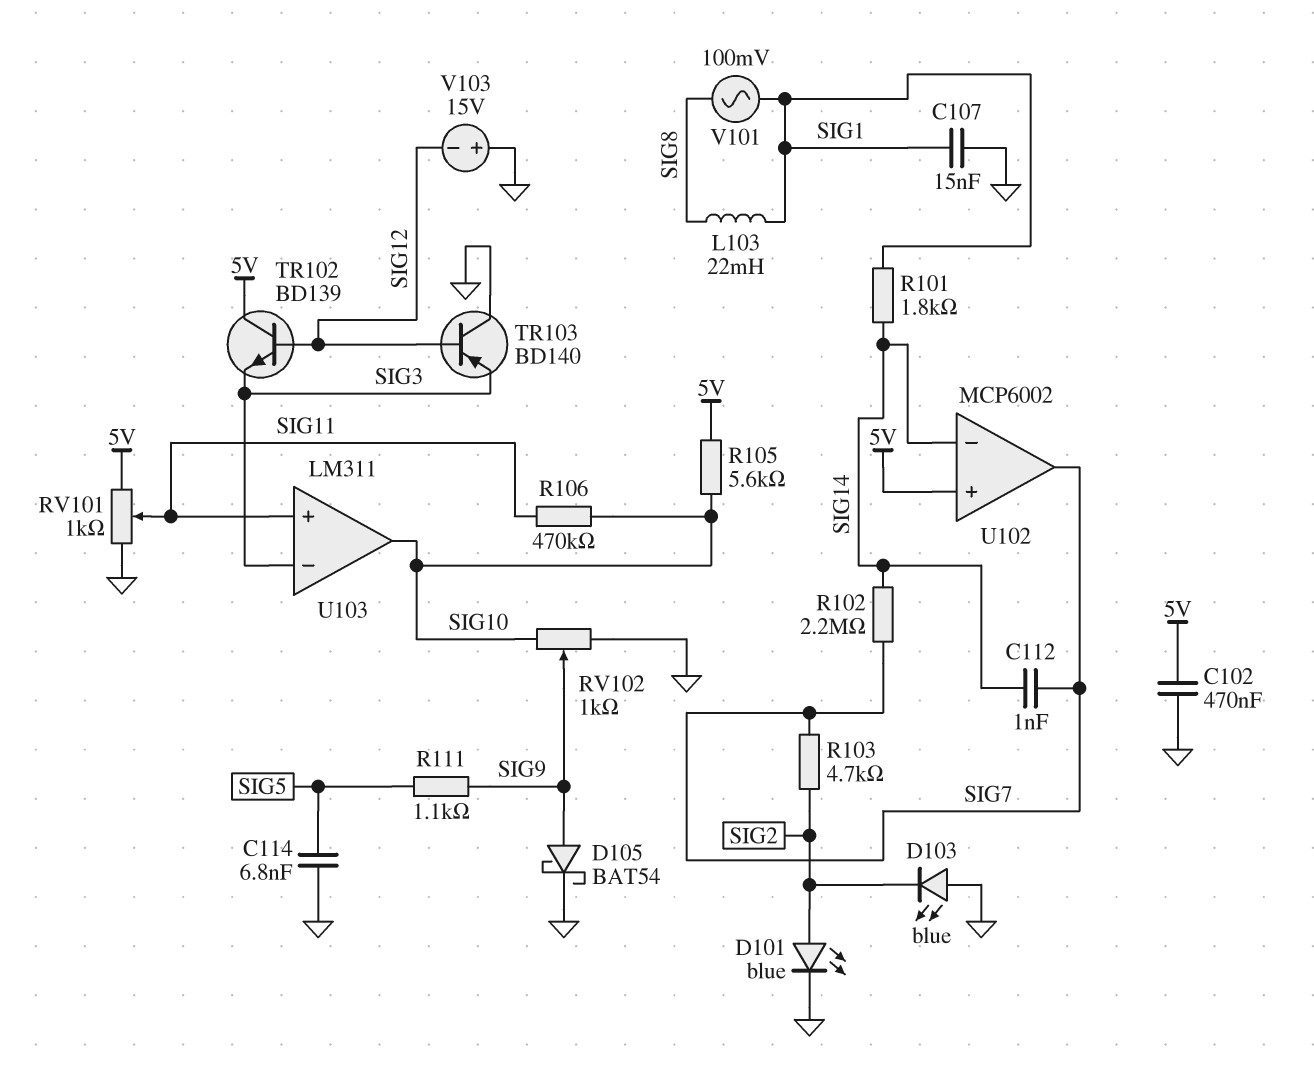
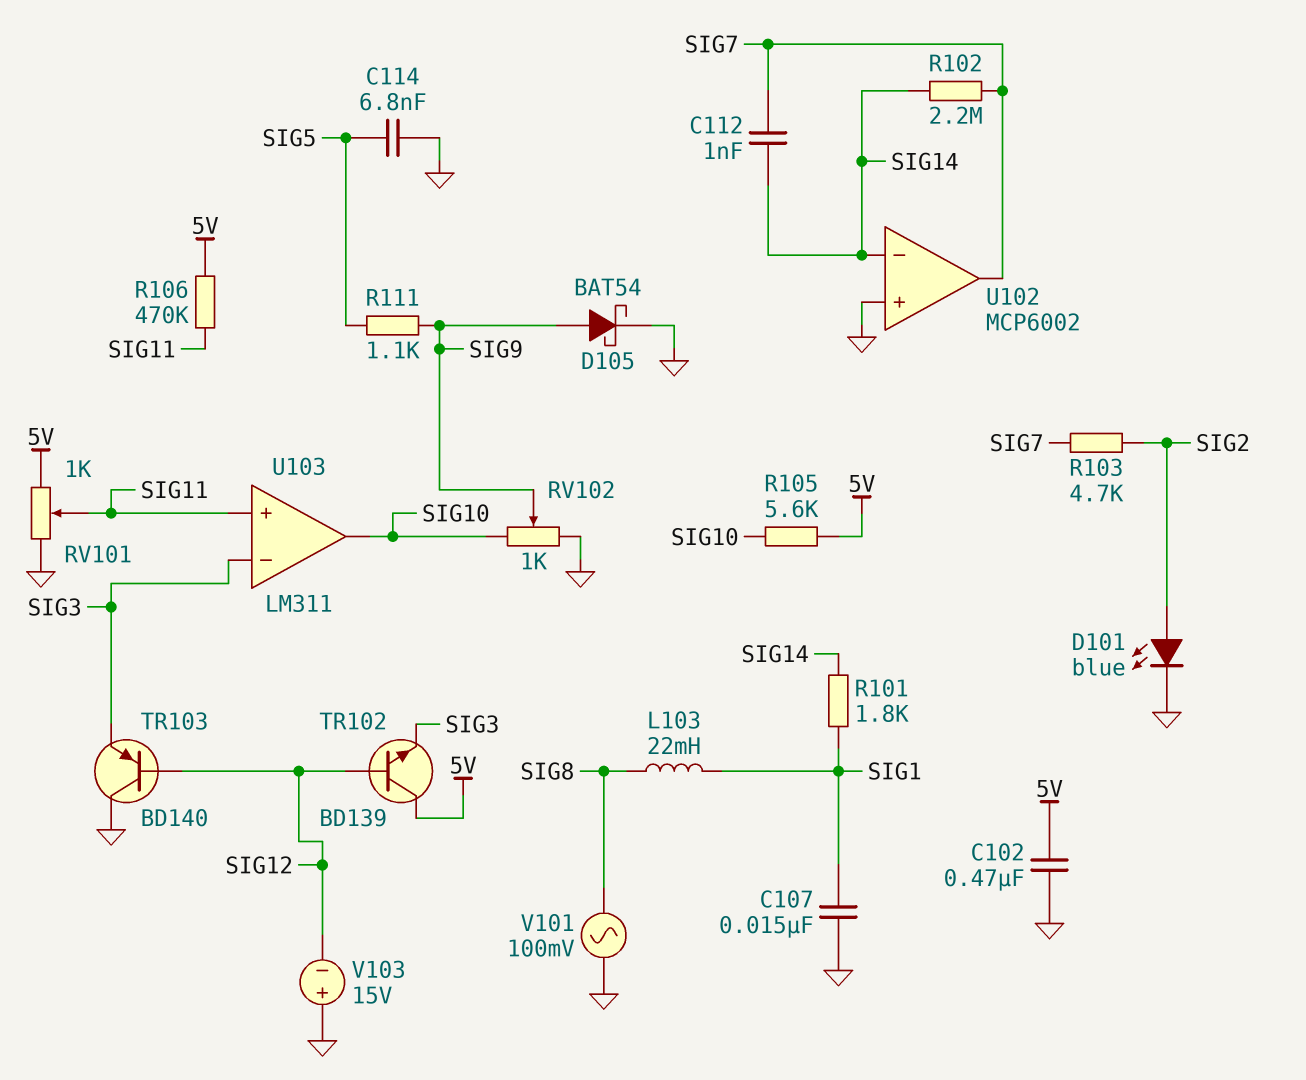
D103: LED blue (A GND, K SIG2) -> none
R106: 470k (SIG10, SIG11) -> 470k (5V, SIG11)
U102 pin in+: 5V -> GND
V101: AC 100mV (SIG1, SIG8) -> AC 100mV (GND, SIG8)

